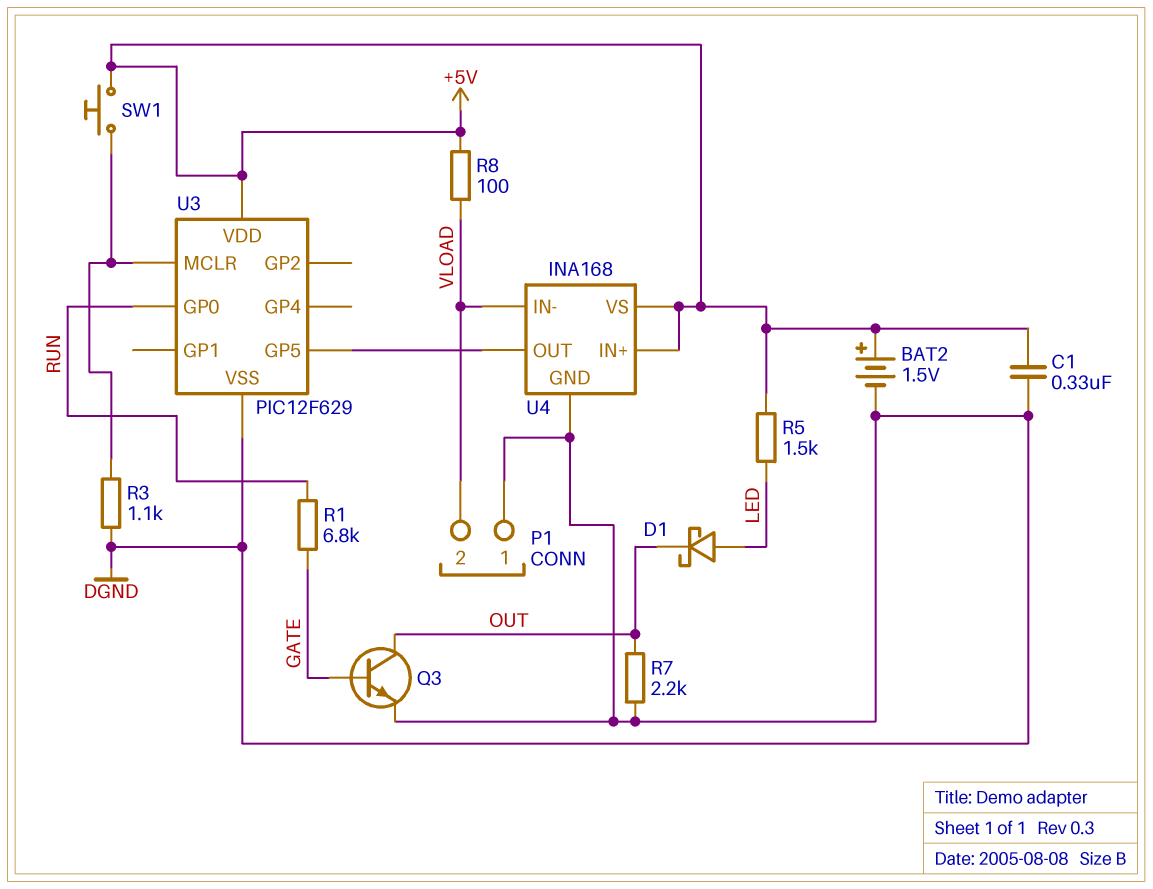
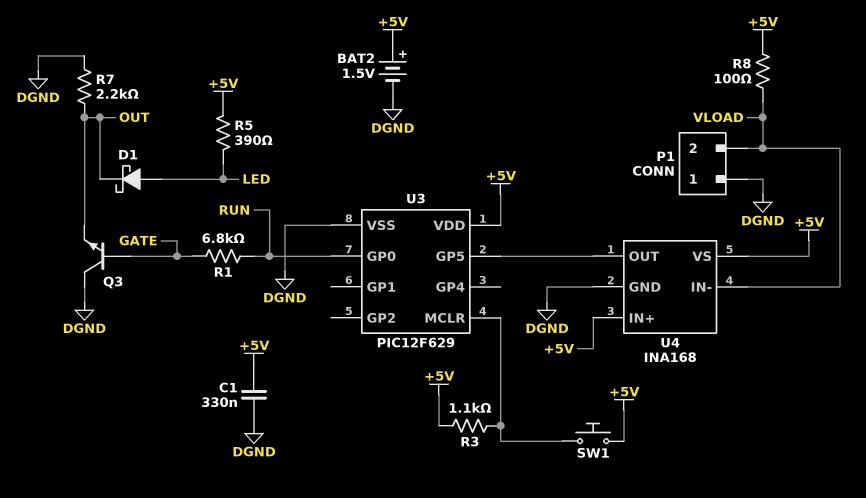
Q3: NPN (B GATE, C OUT, E DGND) -> NPN (B GATE, C DGND, E OUT)
R3: 1.1k (DGND, U3/MCLR) -> 1.1k (+5V, U3/MCLR)
R5: 1.5k (+5V, LED) -> 390 (+5V, LED)

